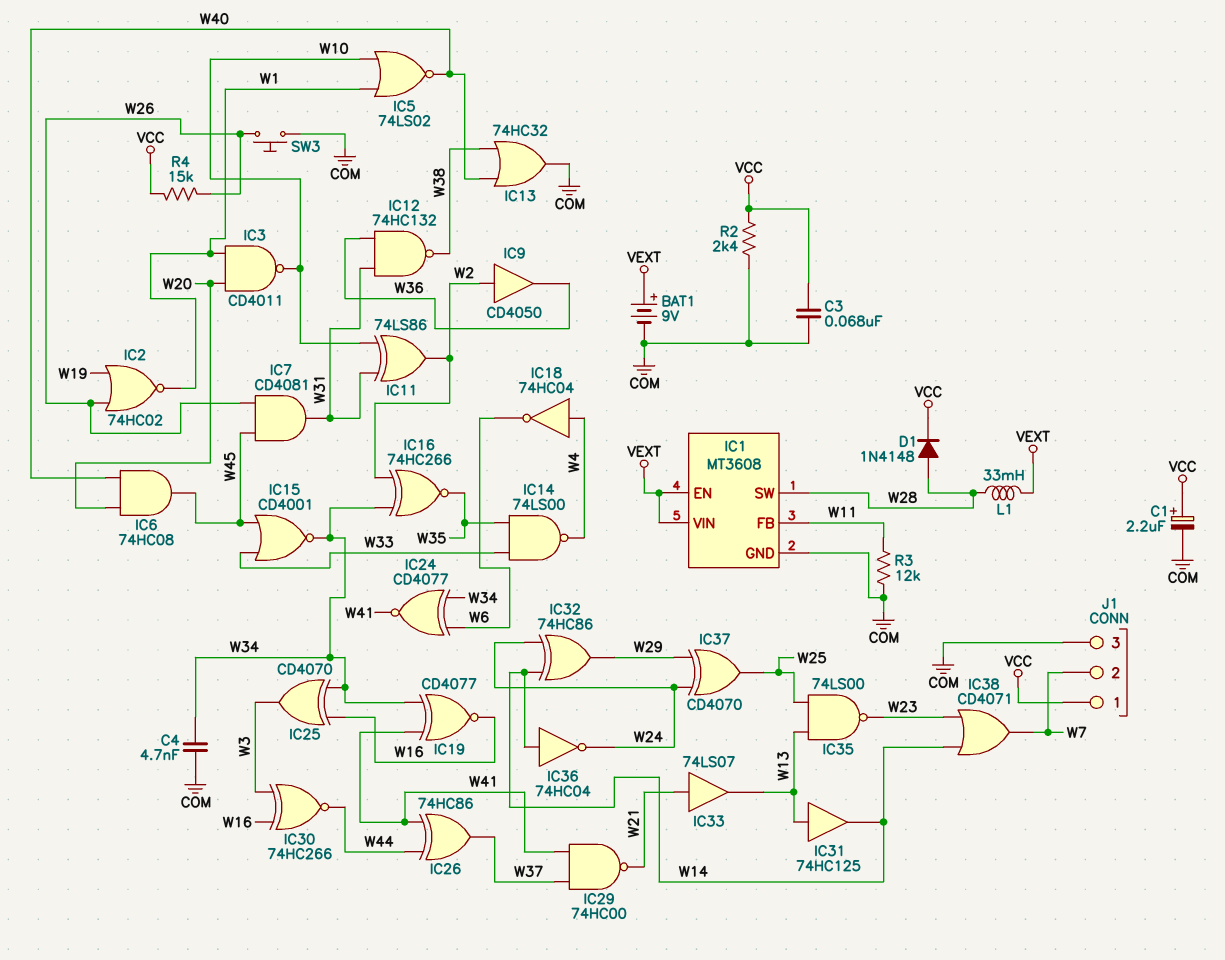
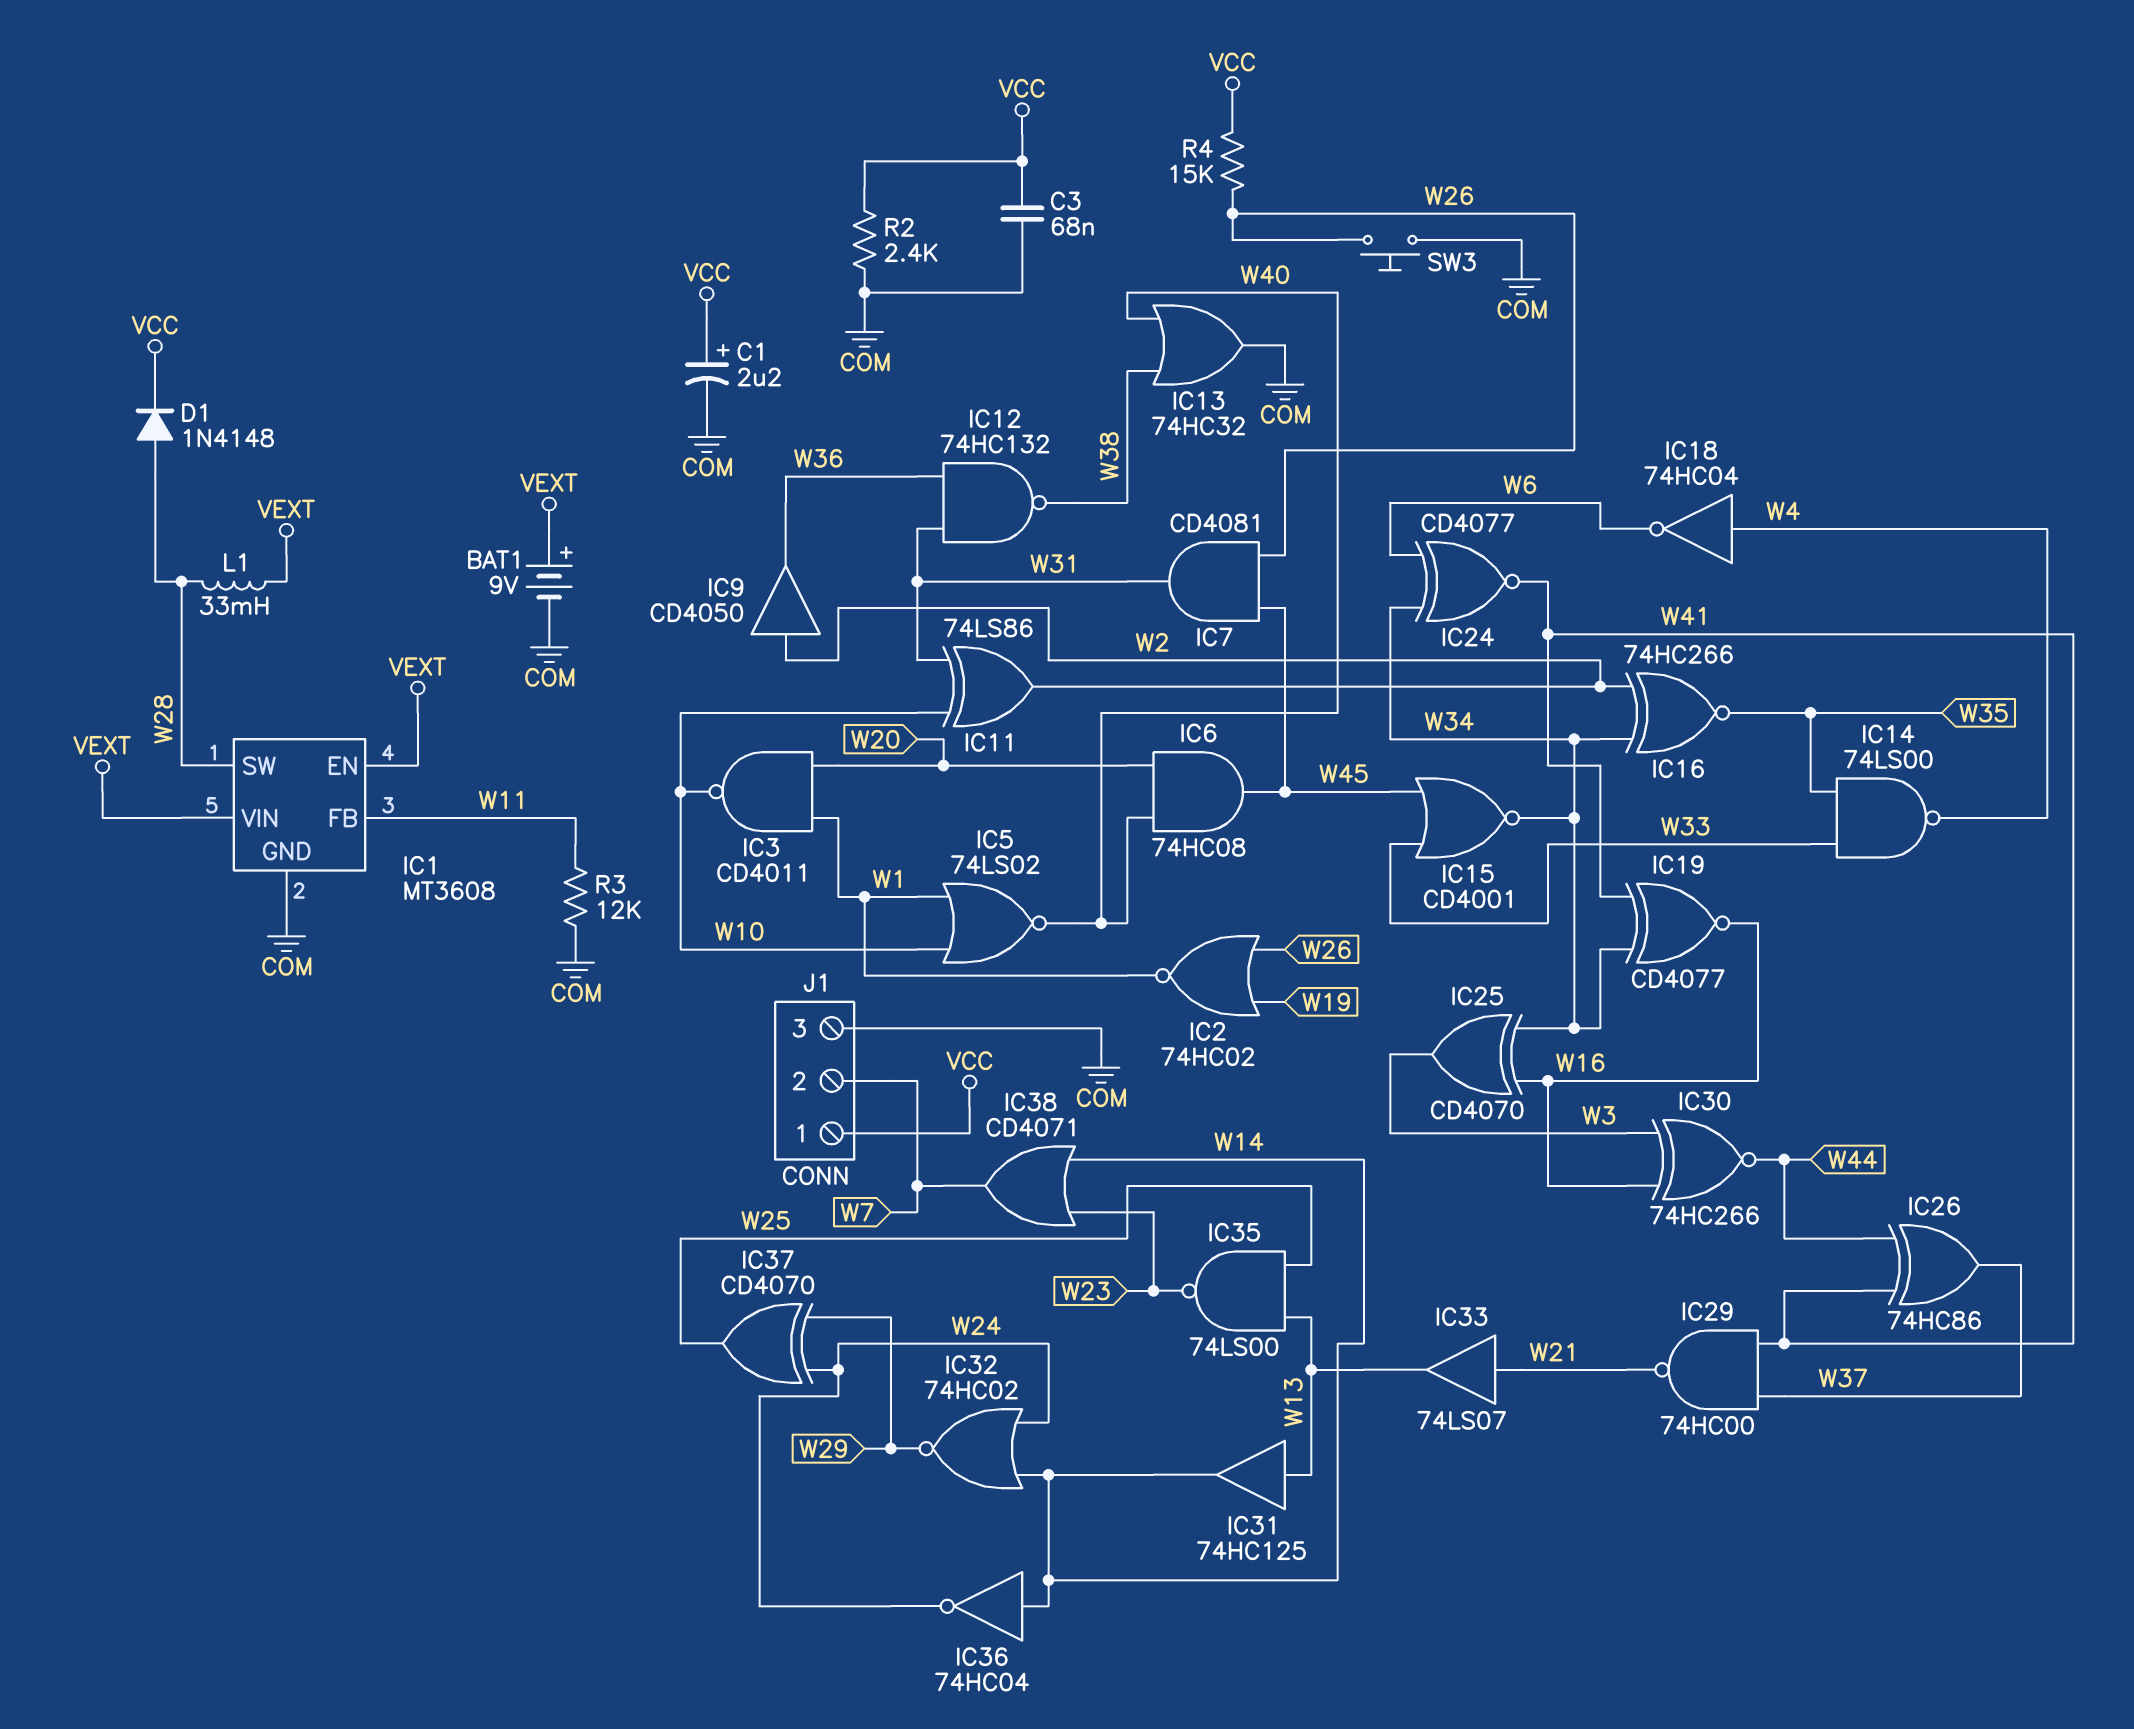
C4: 4.7nF (COM, W34) -> none
IC32: XOR 74HC86 (in W14, in W24, out W29) -> NOR 74HC02 (in W14, in W24, out W29)

